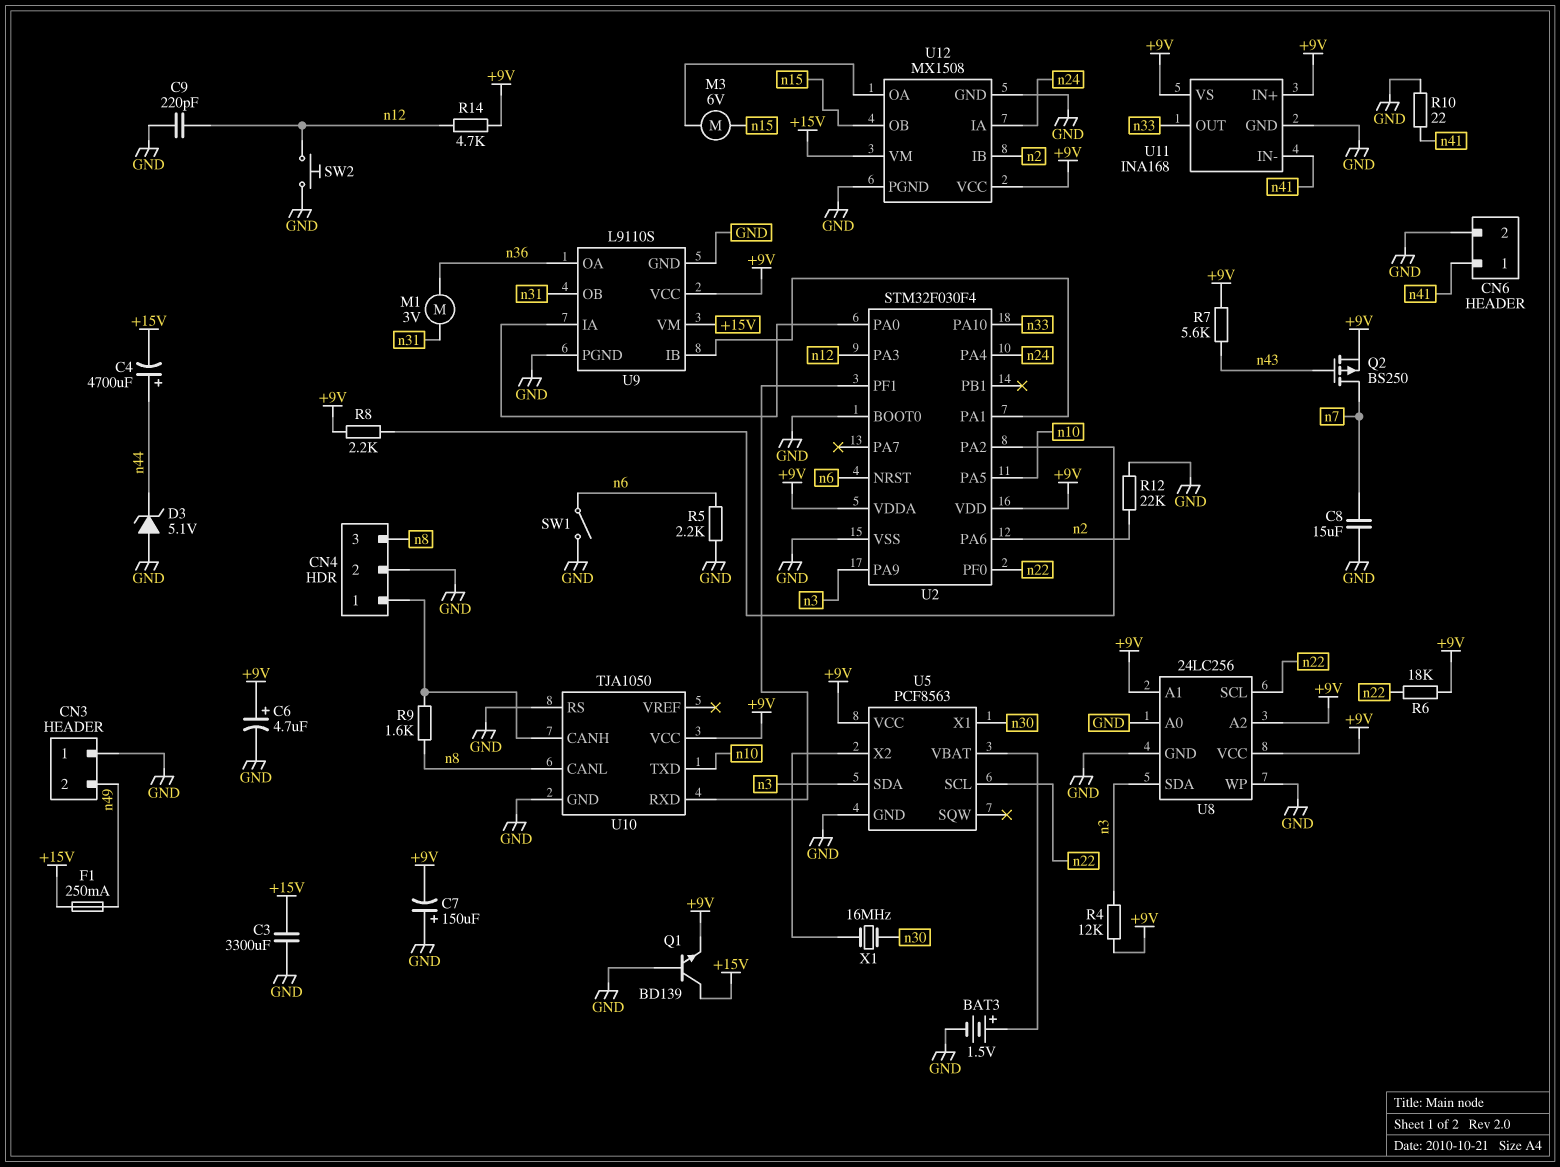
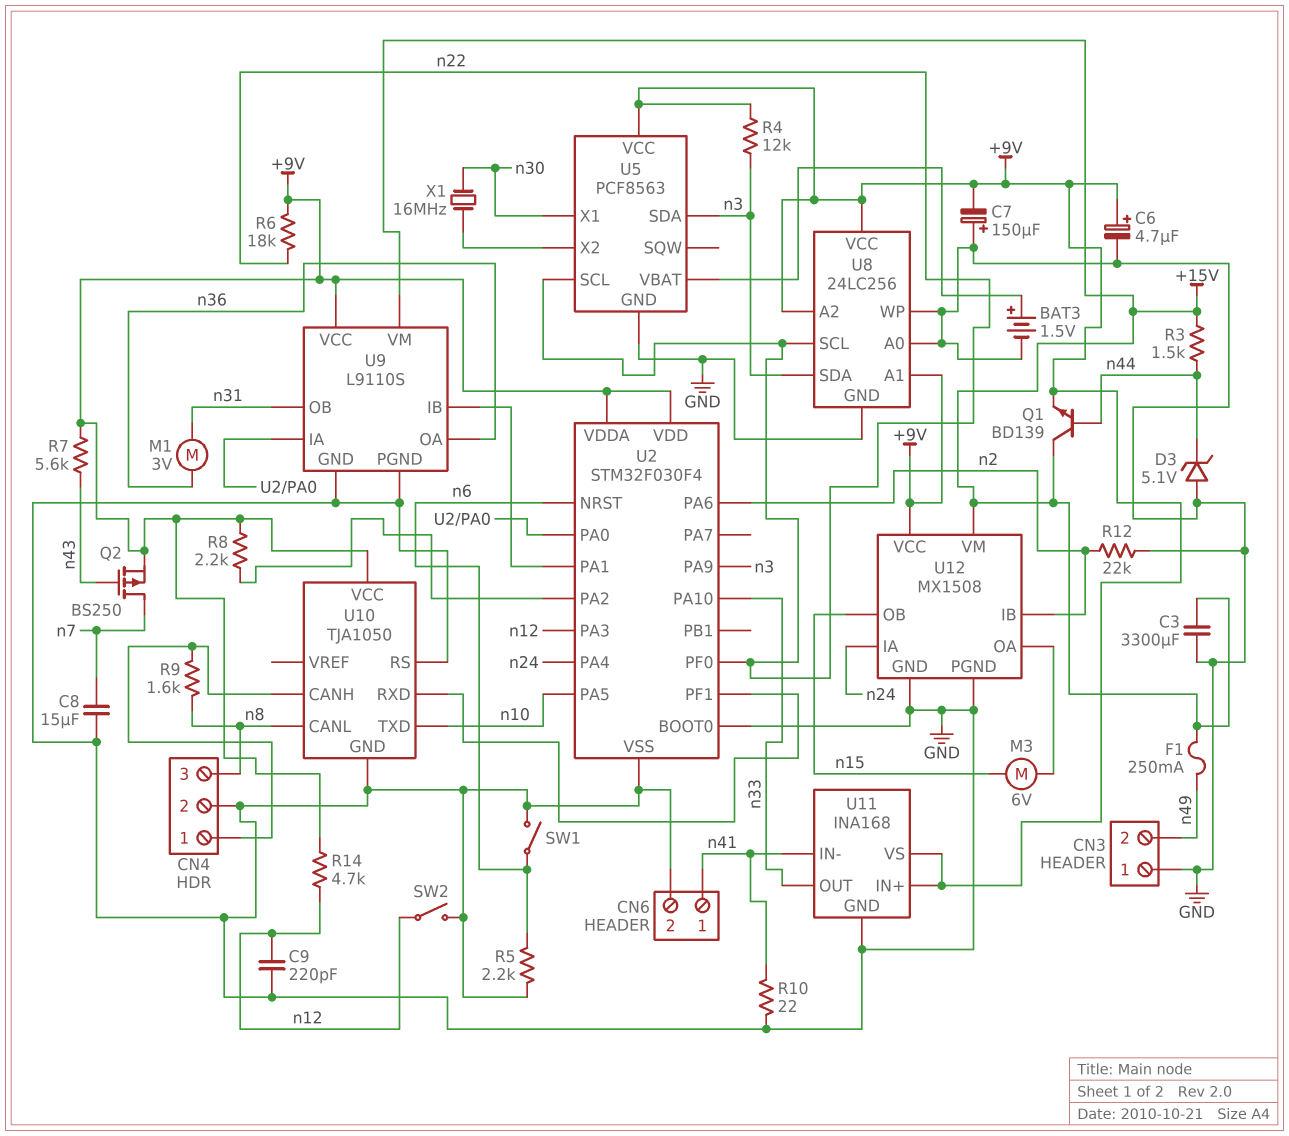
C4: 4700uF (plus n44, minus +15V) -> none
Q1: NPN BD139 (B GND, C +15V, E +9V) -> NPN BD139 (B n44, C +15V, E +9V)
R3: none -> 1.5k (+15V, n44)
SW2: button (GND, n12) -> switch (GND, n12)

